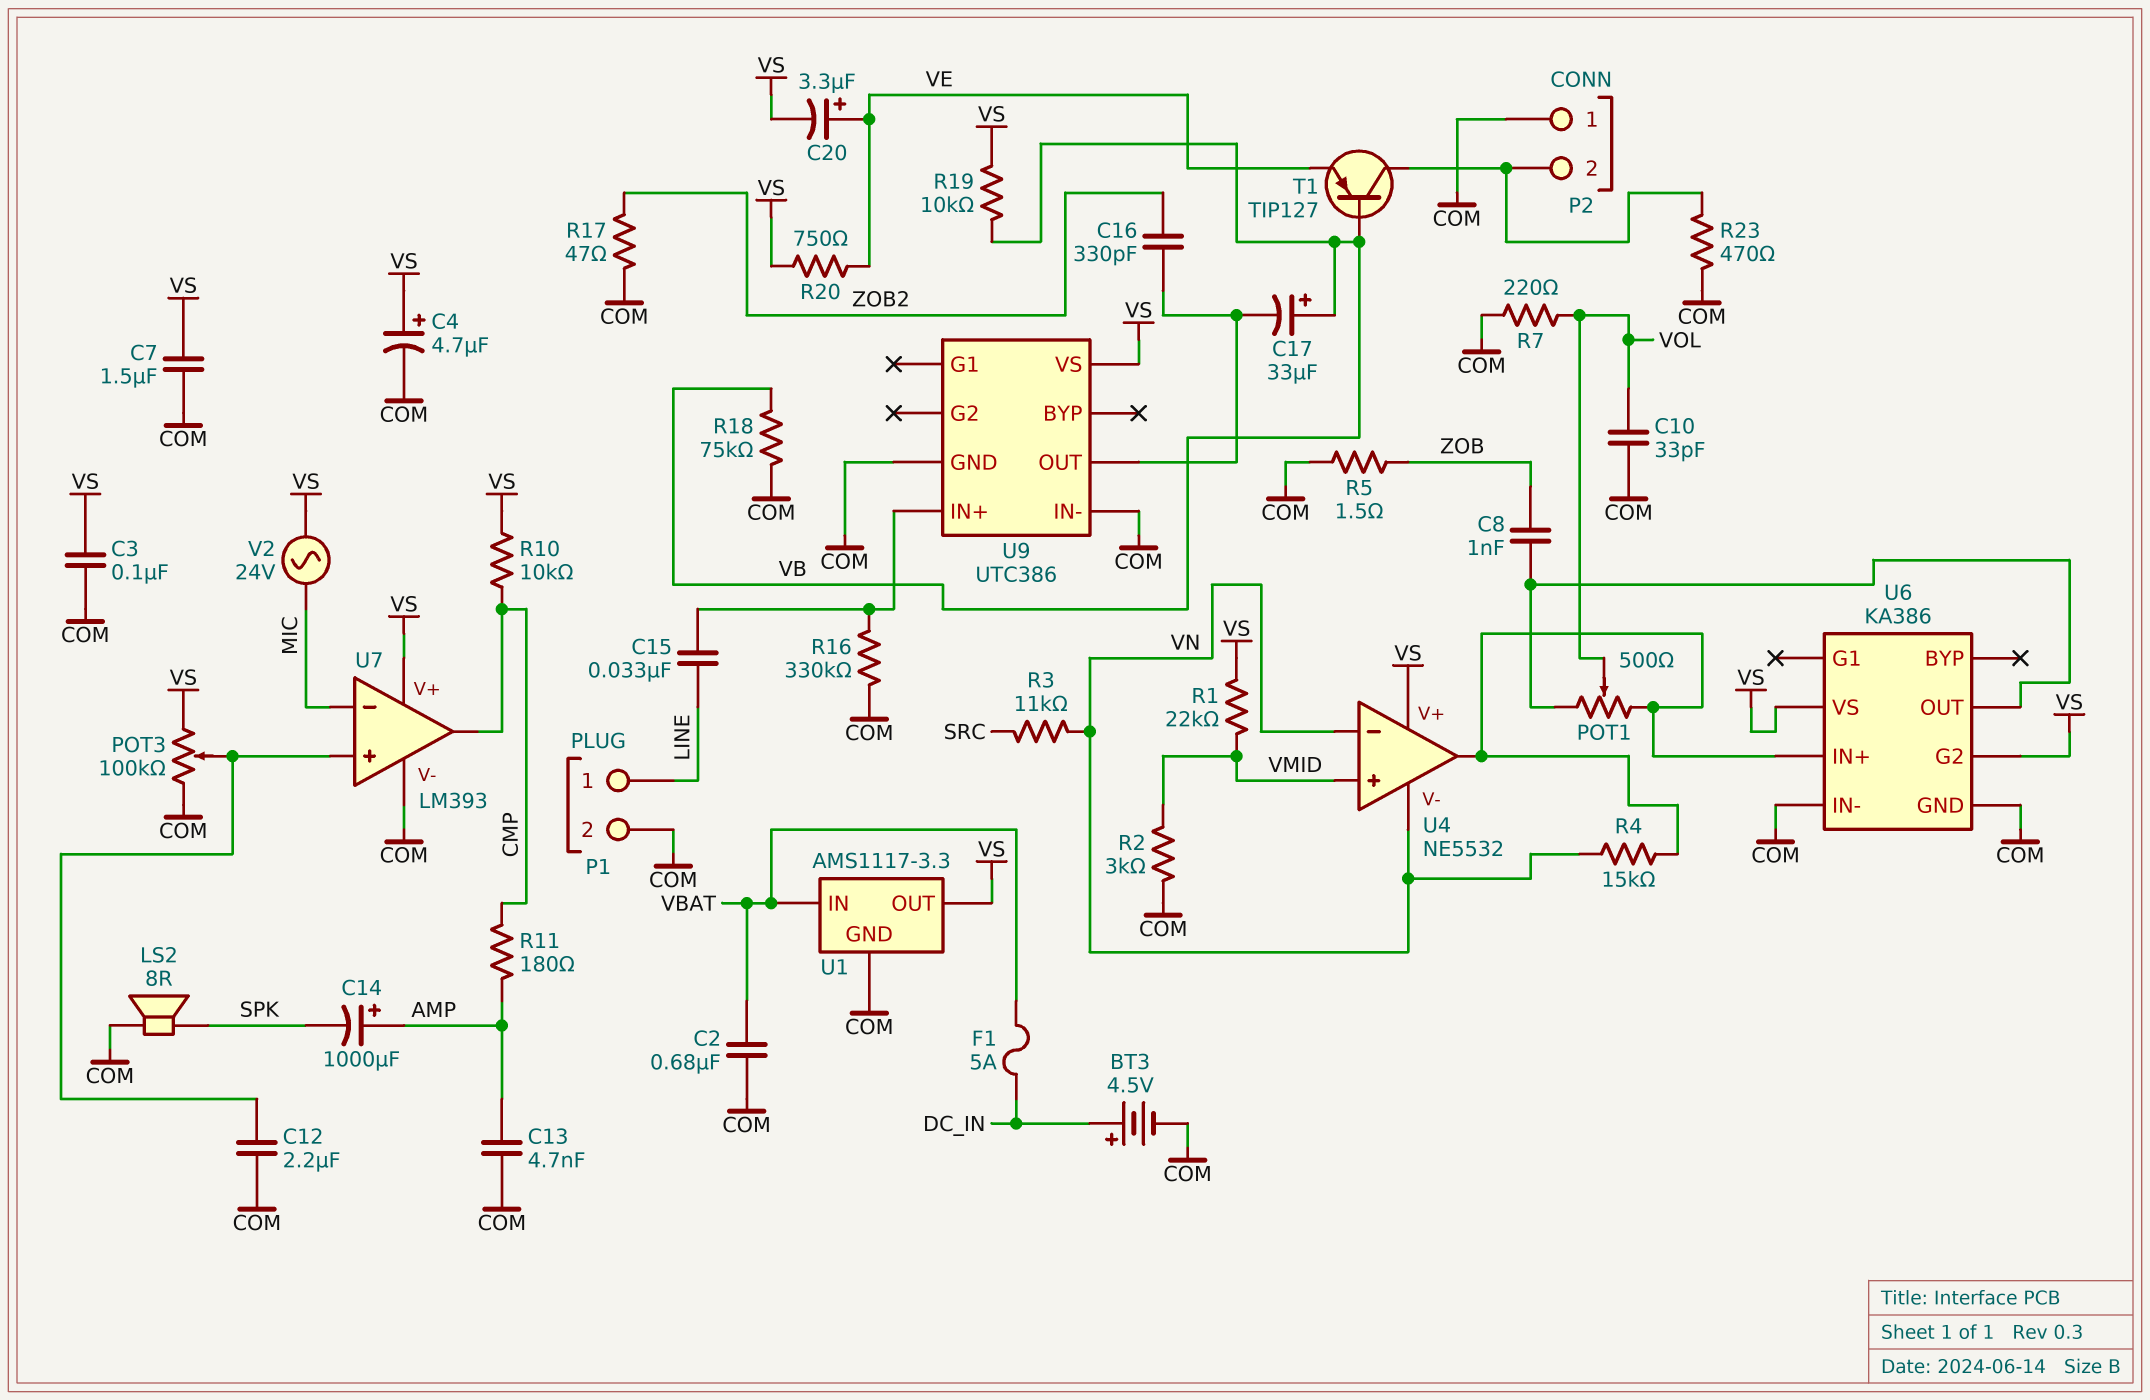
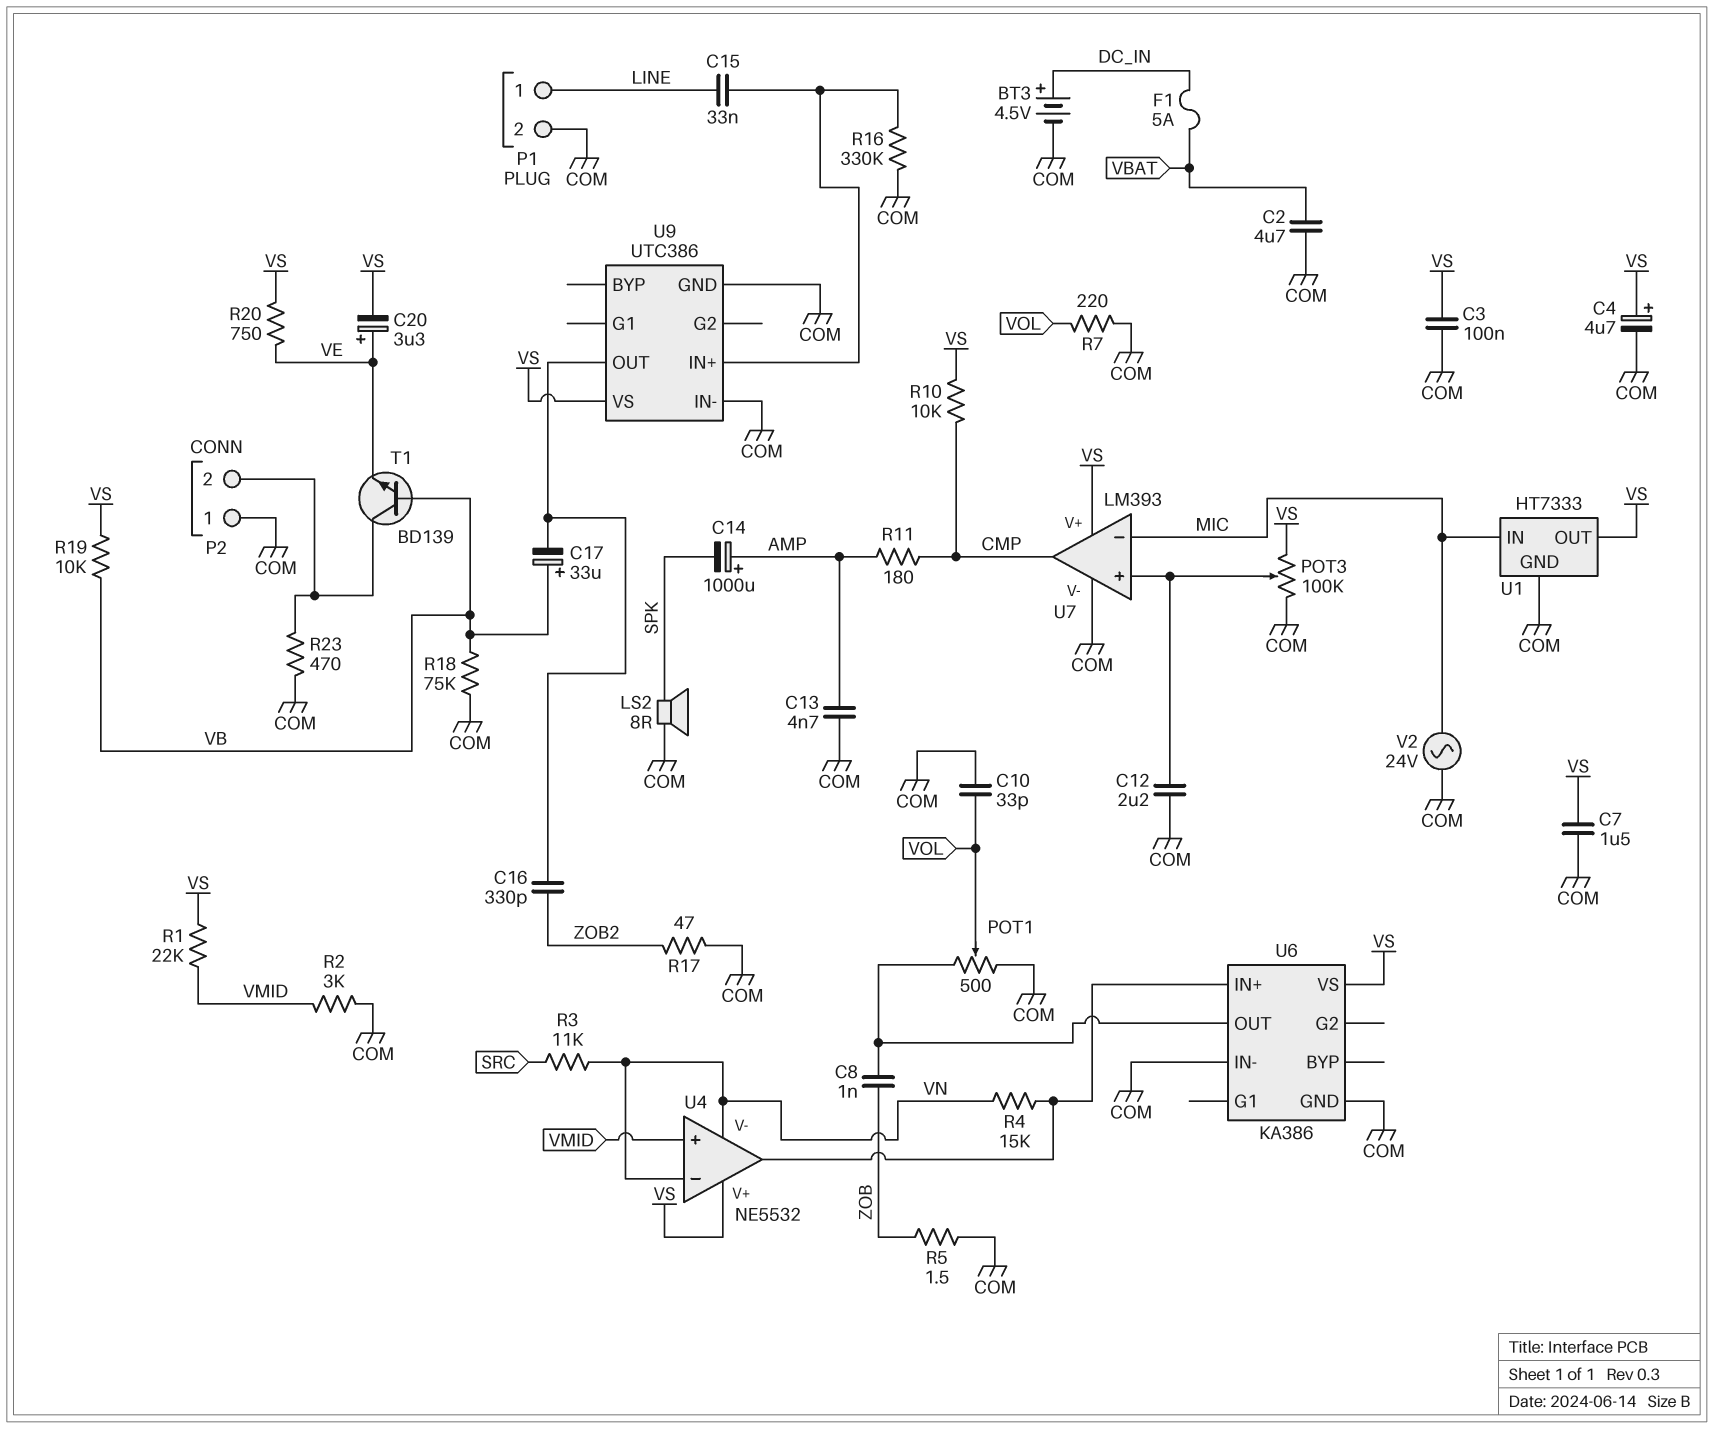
C2: 680nF (COM, VBAT) -> 4.7uF (COM, VBAT)
POT1: 500 (U4/out, U6/OUT, wiper VOL) -> 500 (COM, U6/OUT, wiper VOL)
T1: PNP TIP127 (B VB, C P2/2, E VE) -> NPN BD139 (B VB, C P2/2, E VE)
U1: AMS1117-3.3 -> HT7333
U1 pin IN: VBAT -> MIC
U6 pin G2: VS -> none
V2: AC 24V (MIC, VS) -> AC 24V (COM, MIC)

